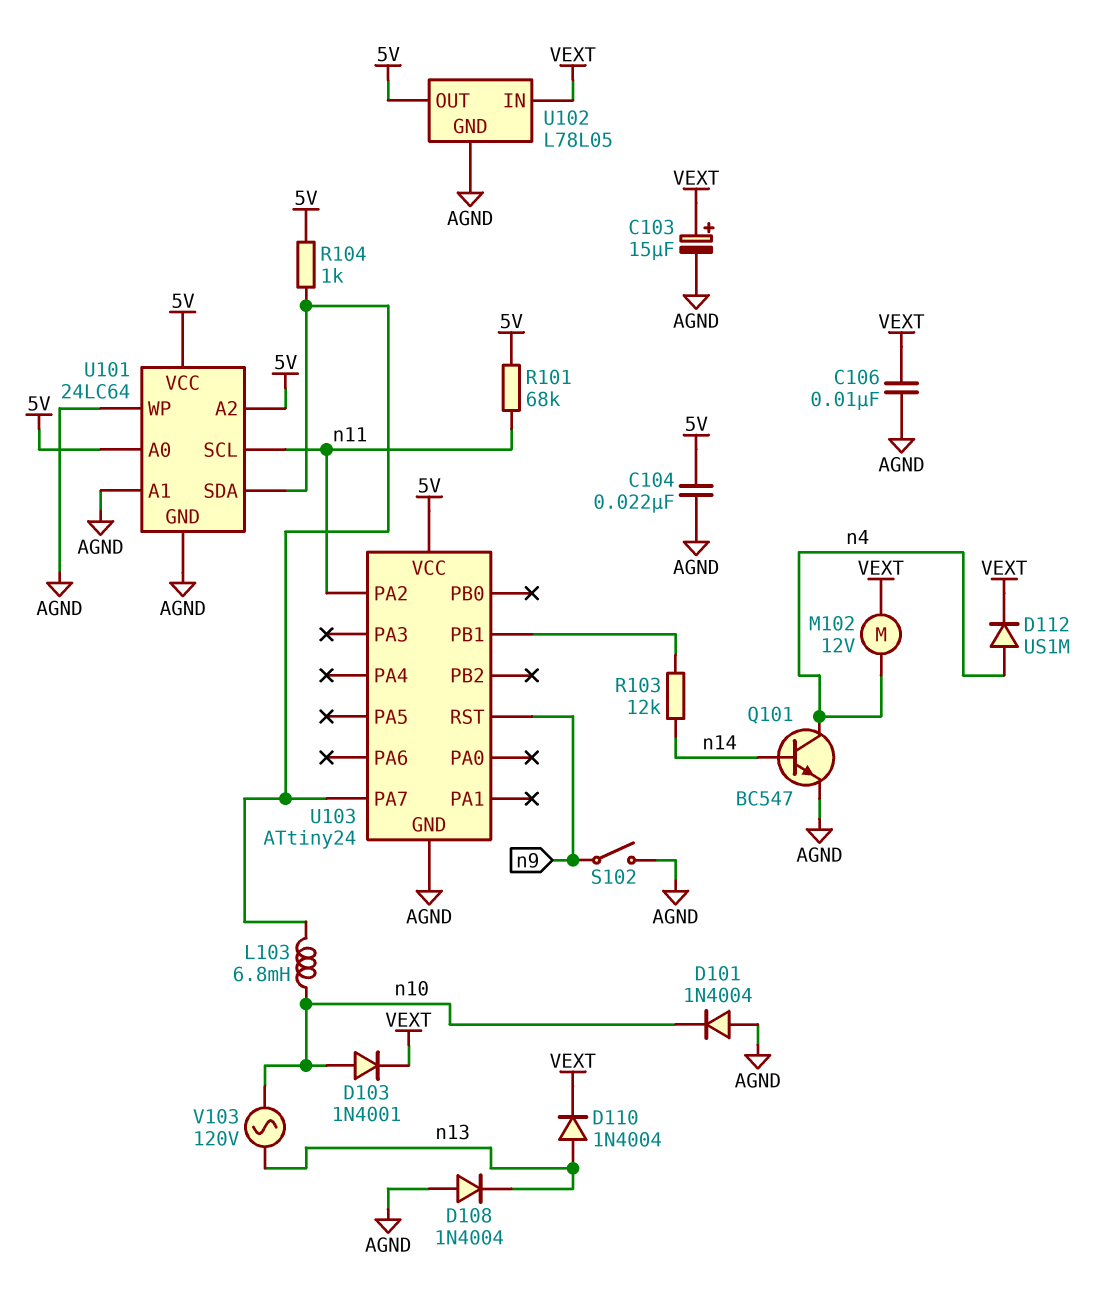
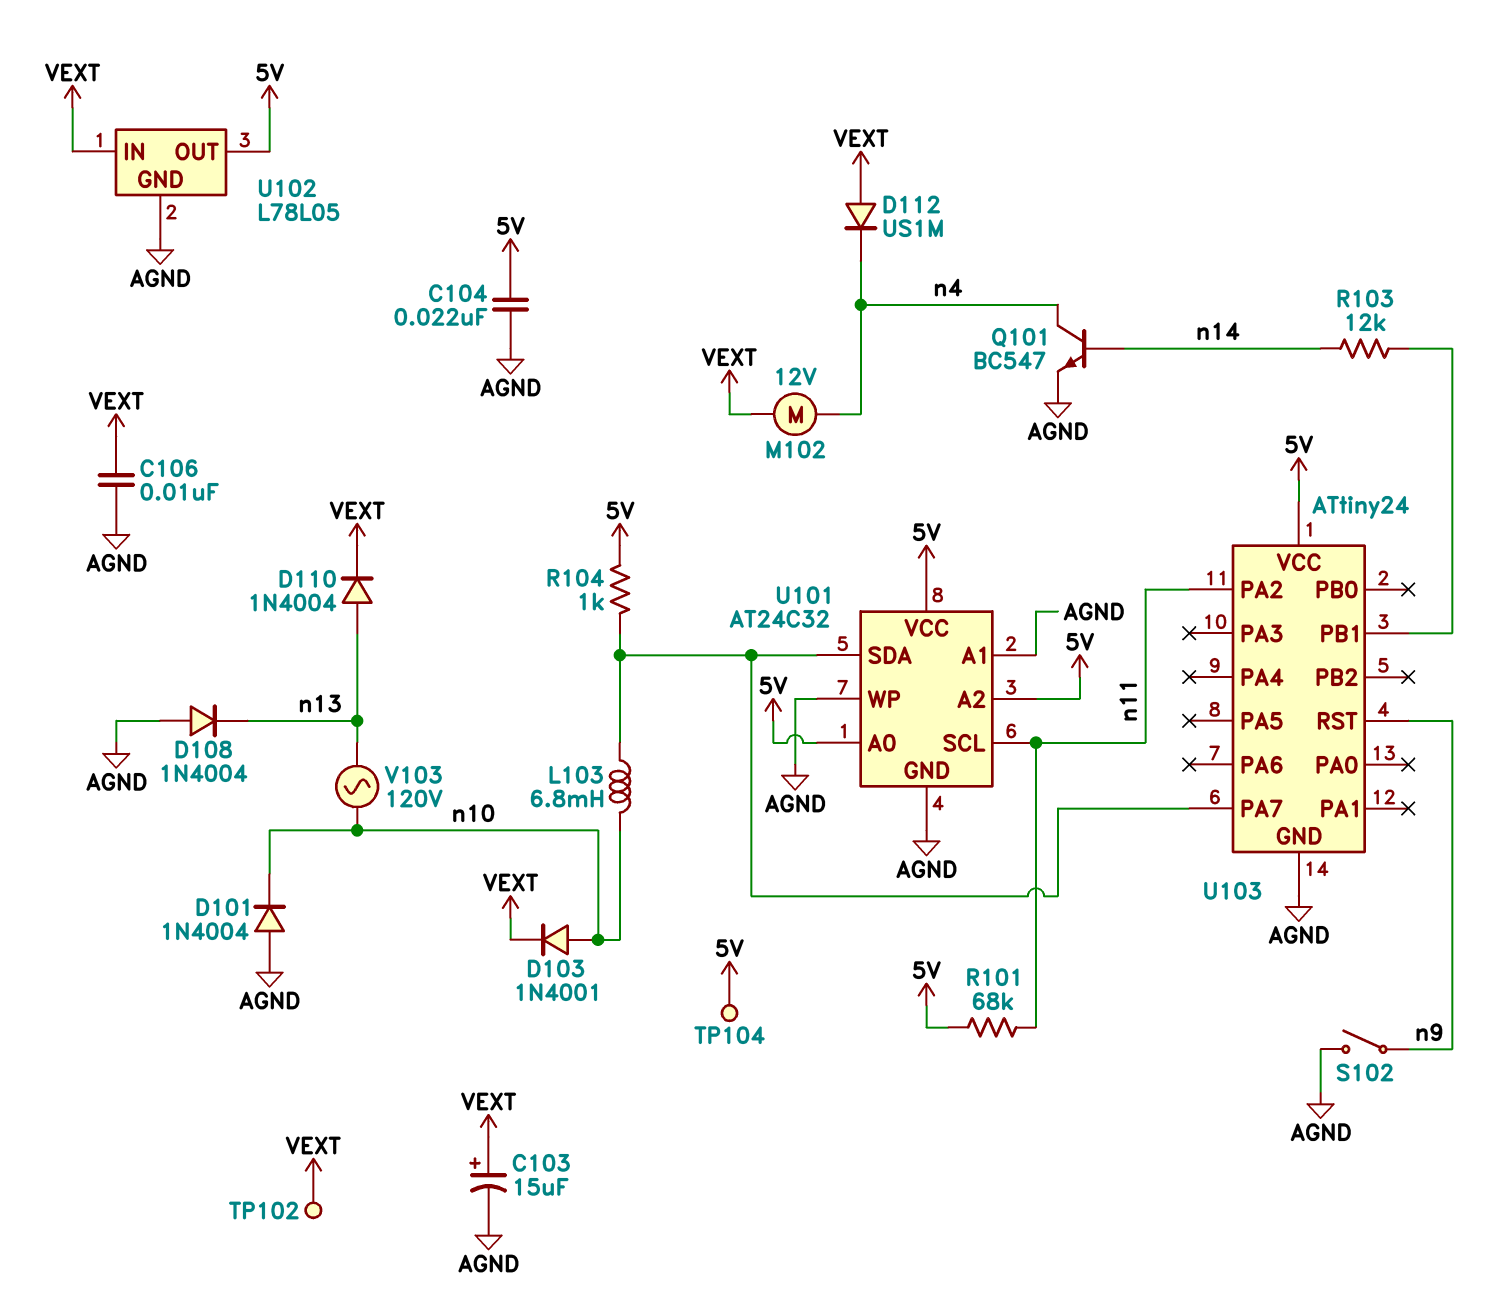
D112: diode US1M (A n4, K VEXT) -> diode US1M (A VEXT, K n4)
TP102: none -> test point (VEXT)
TP104: none -> test point (5V)
U101: 24LC64 -> AT24C32

